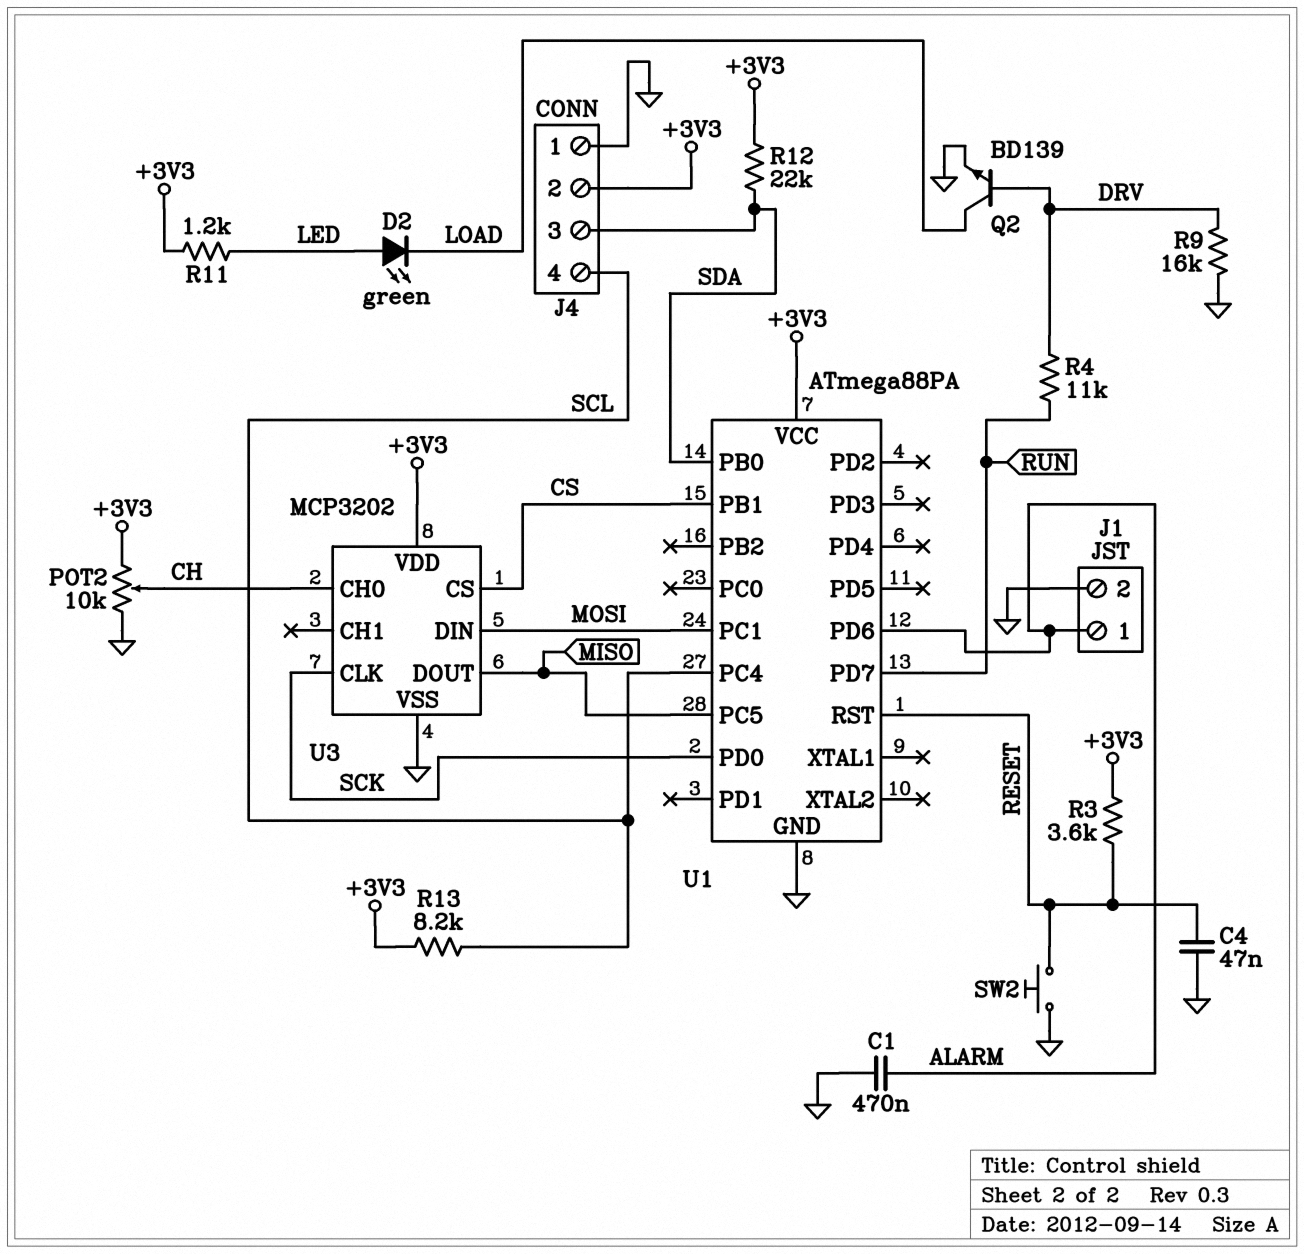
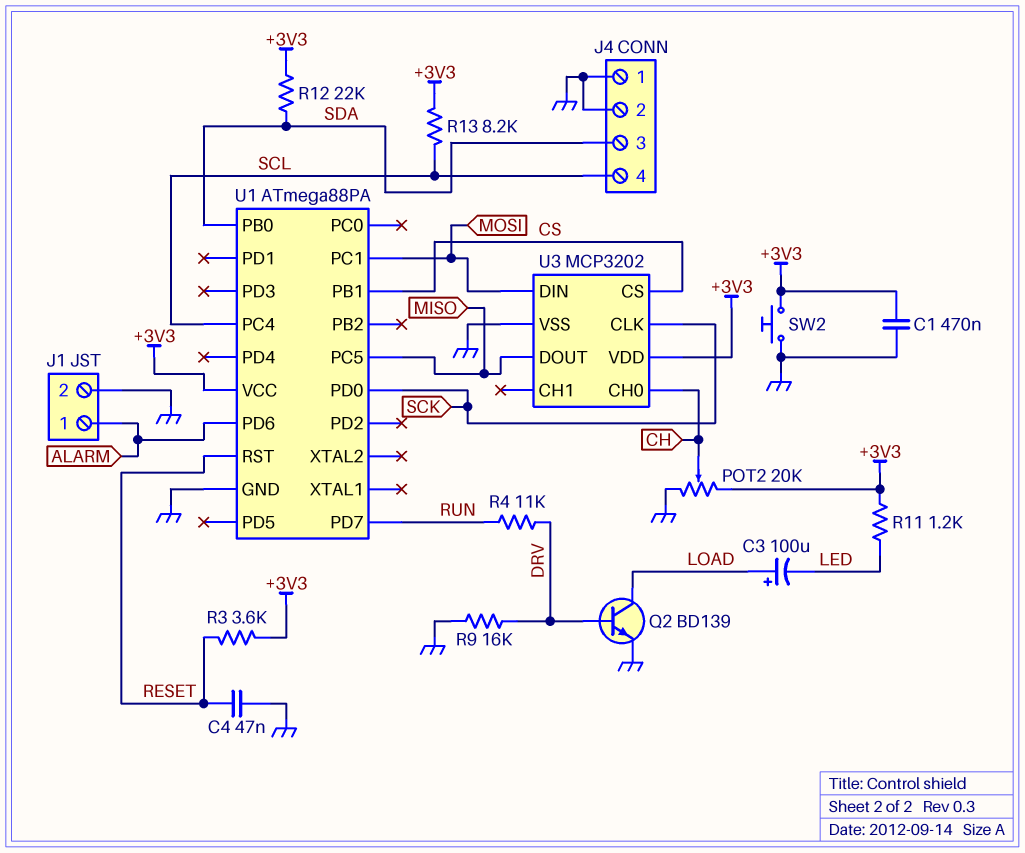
C1: 470nF (ALARM, GND) -> 470nF (+3V3, GND)
C3: none -> 100uF (plus LOAD, minus LED)
D2: LED green (A LED, K LOAD) -> none
J4 pin 2: +3V3 -> GND
POT2: 10k (+3V3, GND, wiper CH) -> 20k (+3V3, GND, wiper CH)
SW2: button (GND, RESET) -> button (+3V3, GND)

